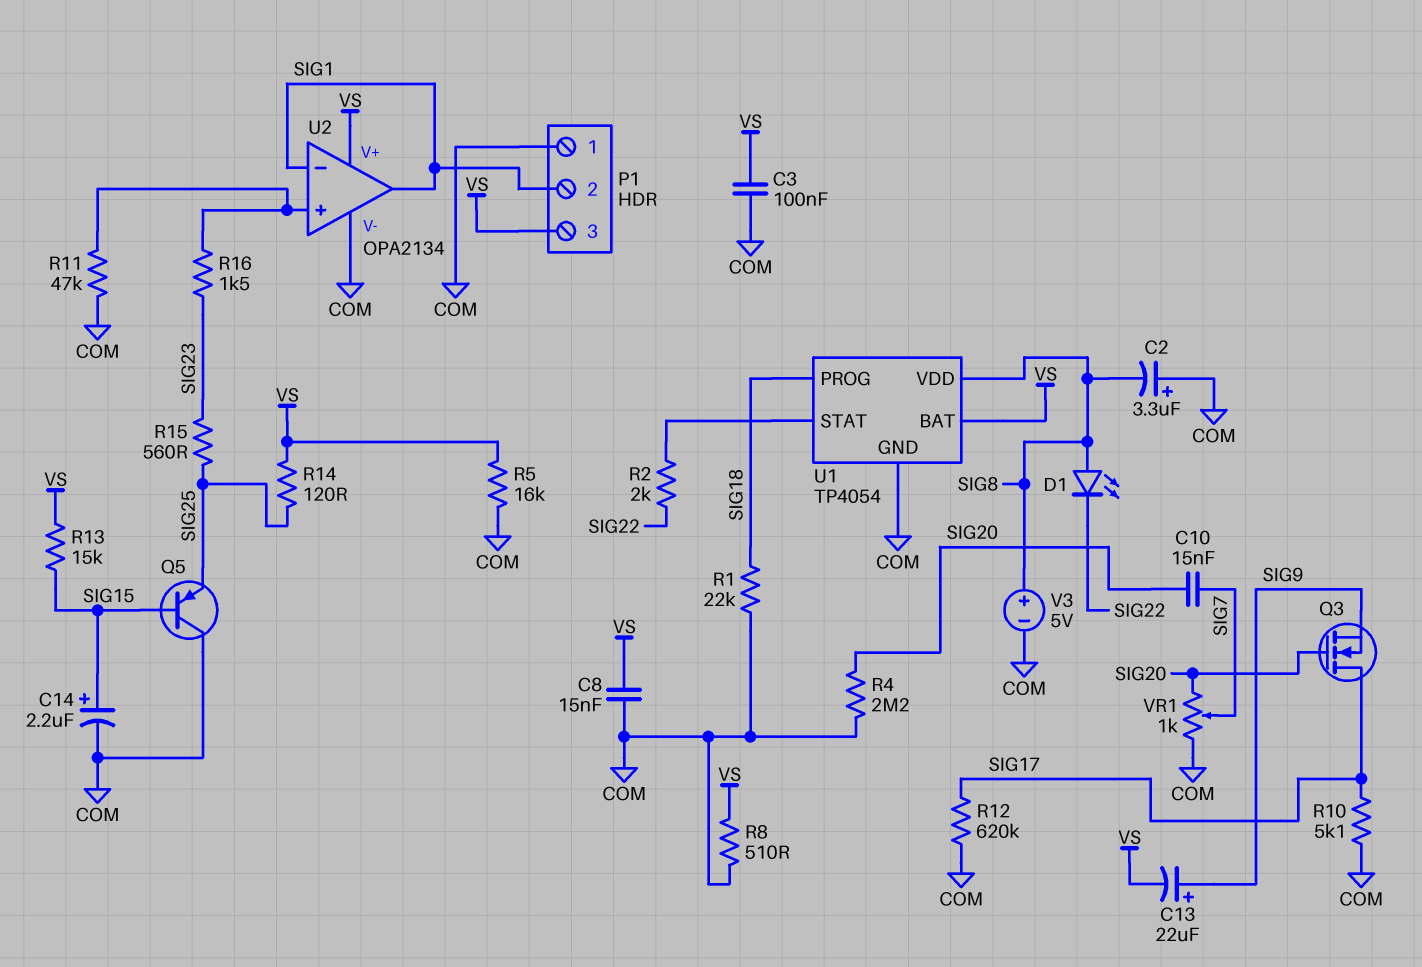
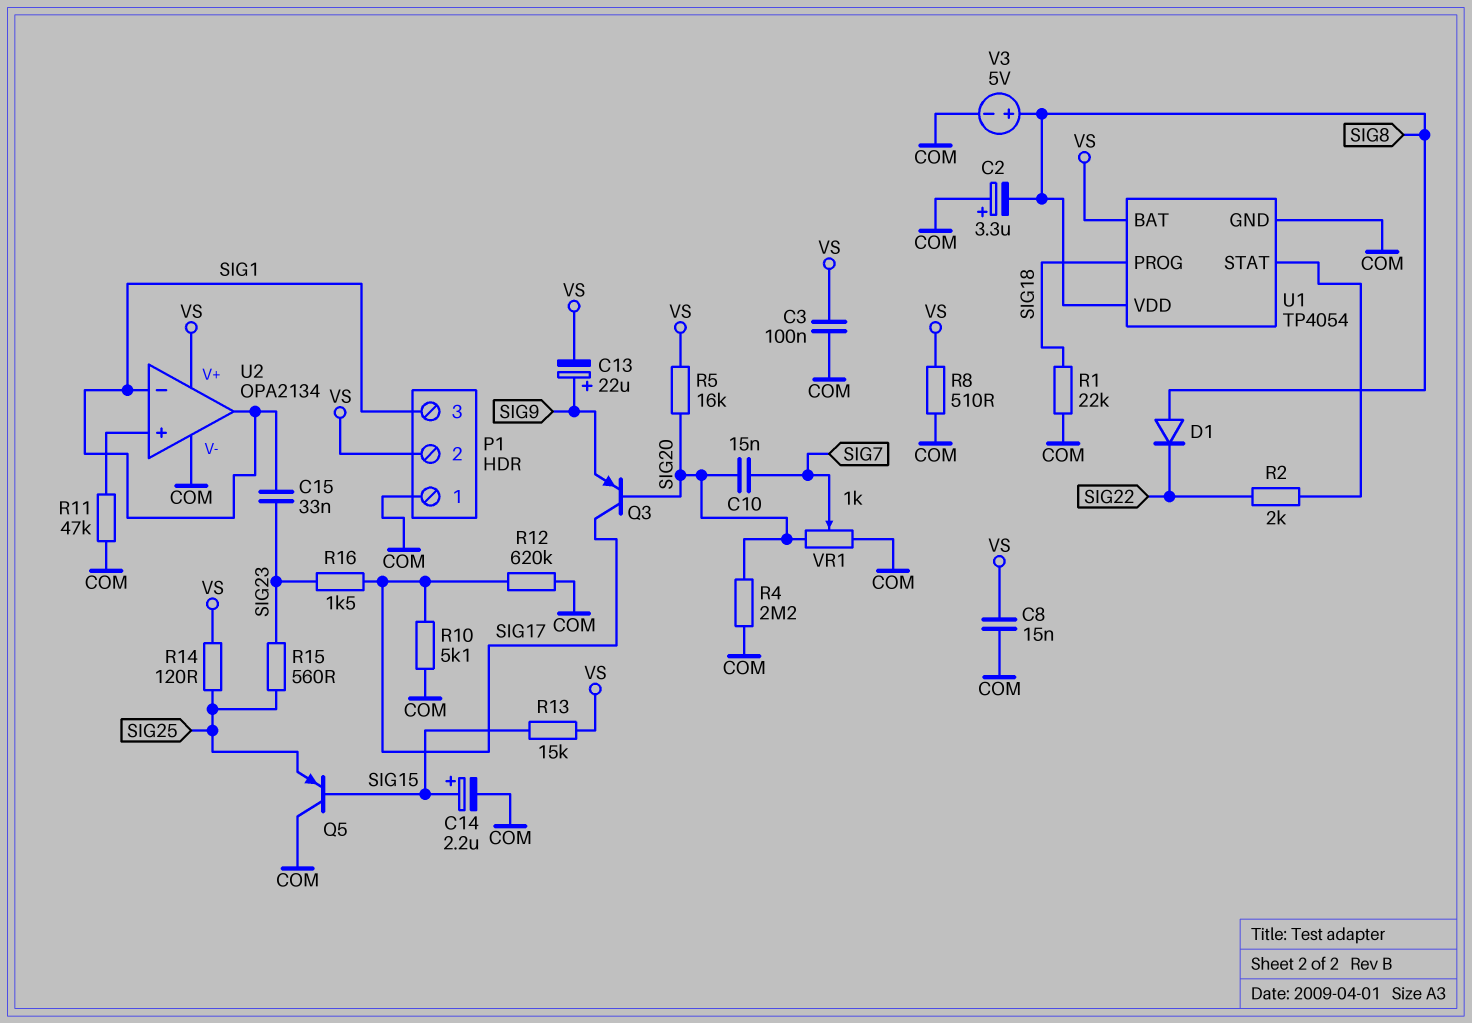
C15: none -> 33nF (SIG1, SIG23)
D1: LED (A SIG8, K SIG22) -> diode (A SIG8, K SIG22)
P1 pin 2: SIG1 -> VS
P1 pin 3: VS -> SIG1
Q3: NMOS (G SIG20, D SIG17, S SIG9) -> PNP (B SIG20, C SIG17, E SIG9)
R5: 16k (COM, VS) -> 16k (SIG20, VS)
R16: 1.5k (SIG23, U2/in+) -> 1.5k (SIG17, SIG23)

